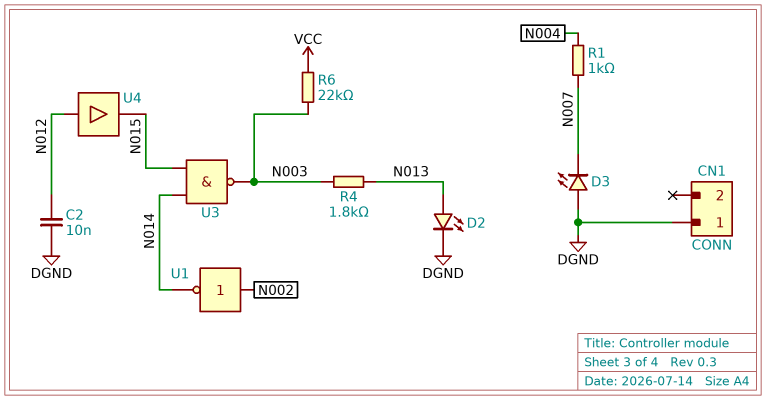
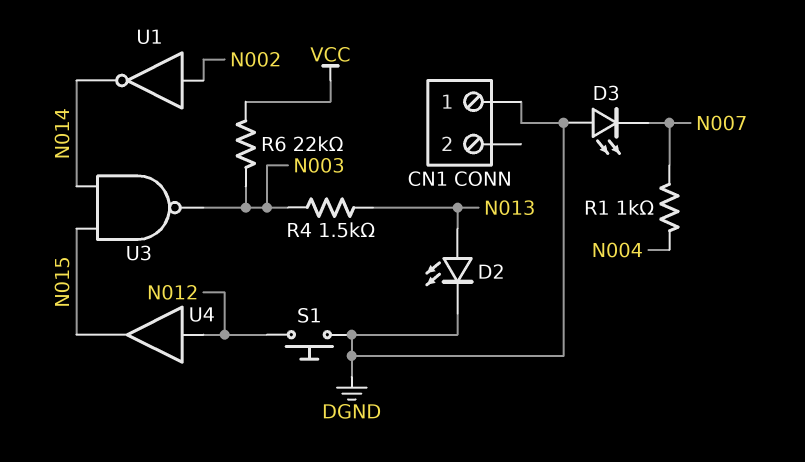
C2: 10nF (DGND, N012) -> none
R4: 1.8k (N003, N013) -> 1.5k (N003, N013)
S1: none -> button (DGND, N012)

